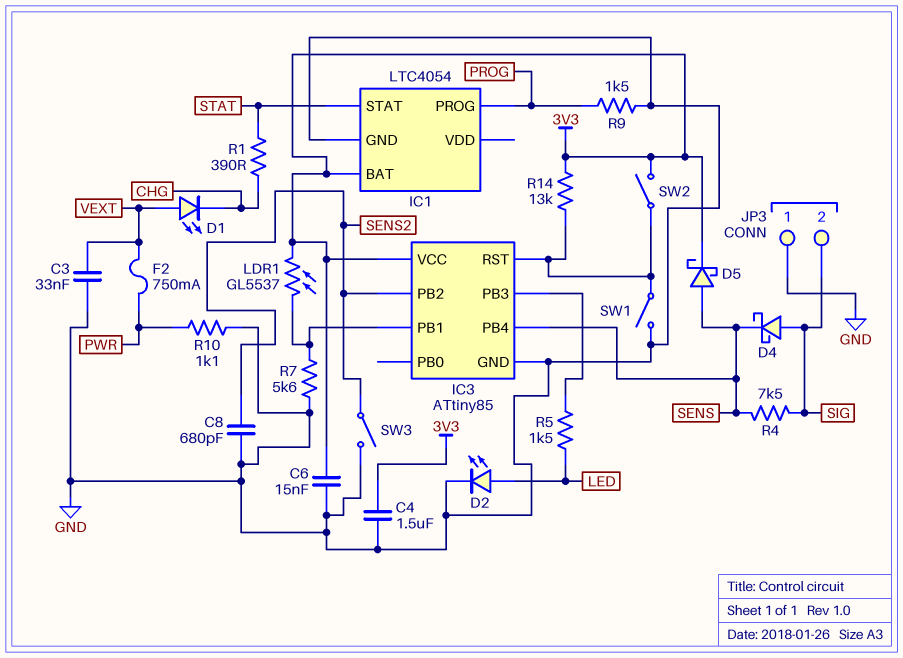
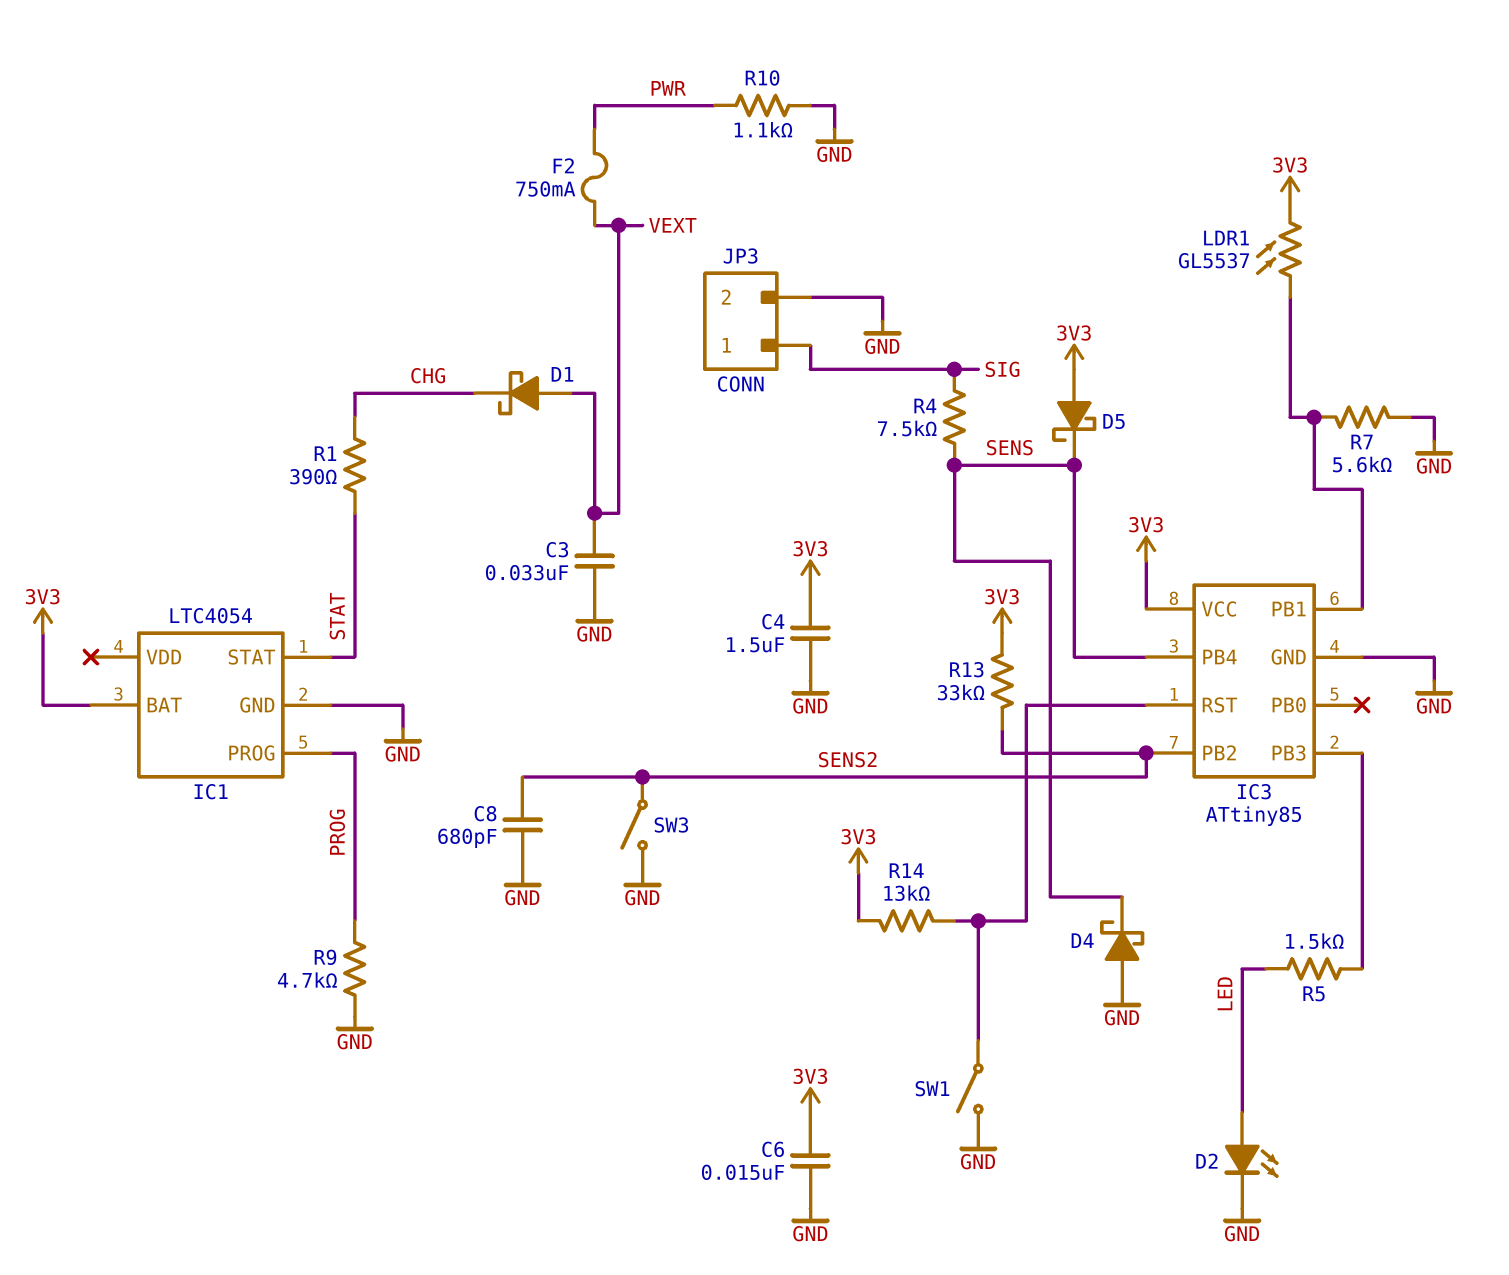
D1: LED (A VEXT, K CHG) -> schottky (A VEXT, K CHG)
D4: schottky (A SIG, K SENS) -> schottky (A GND, K SENS)
D5: schottky (A SENS, K 3V3) -> schottky (A 3V3, K SENS)
JP3 pin 1: GND -> SIG
JP3 pin 2: SIG -> GND
R9: 1.5k (GND, PROG) -> 4.7k (GND, PROG)
R13: none -> 33k (3V3, SENS2)
SW2: switch (3V3, IC3/RST) -> none

